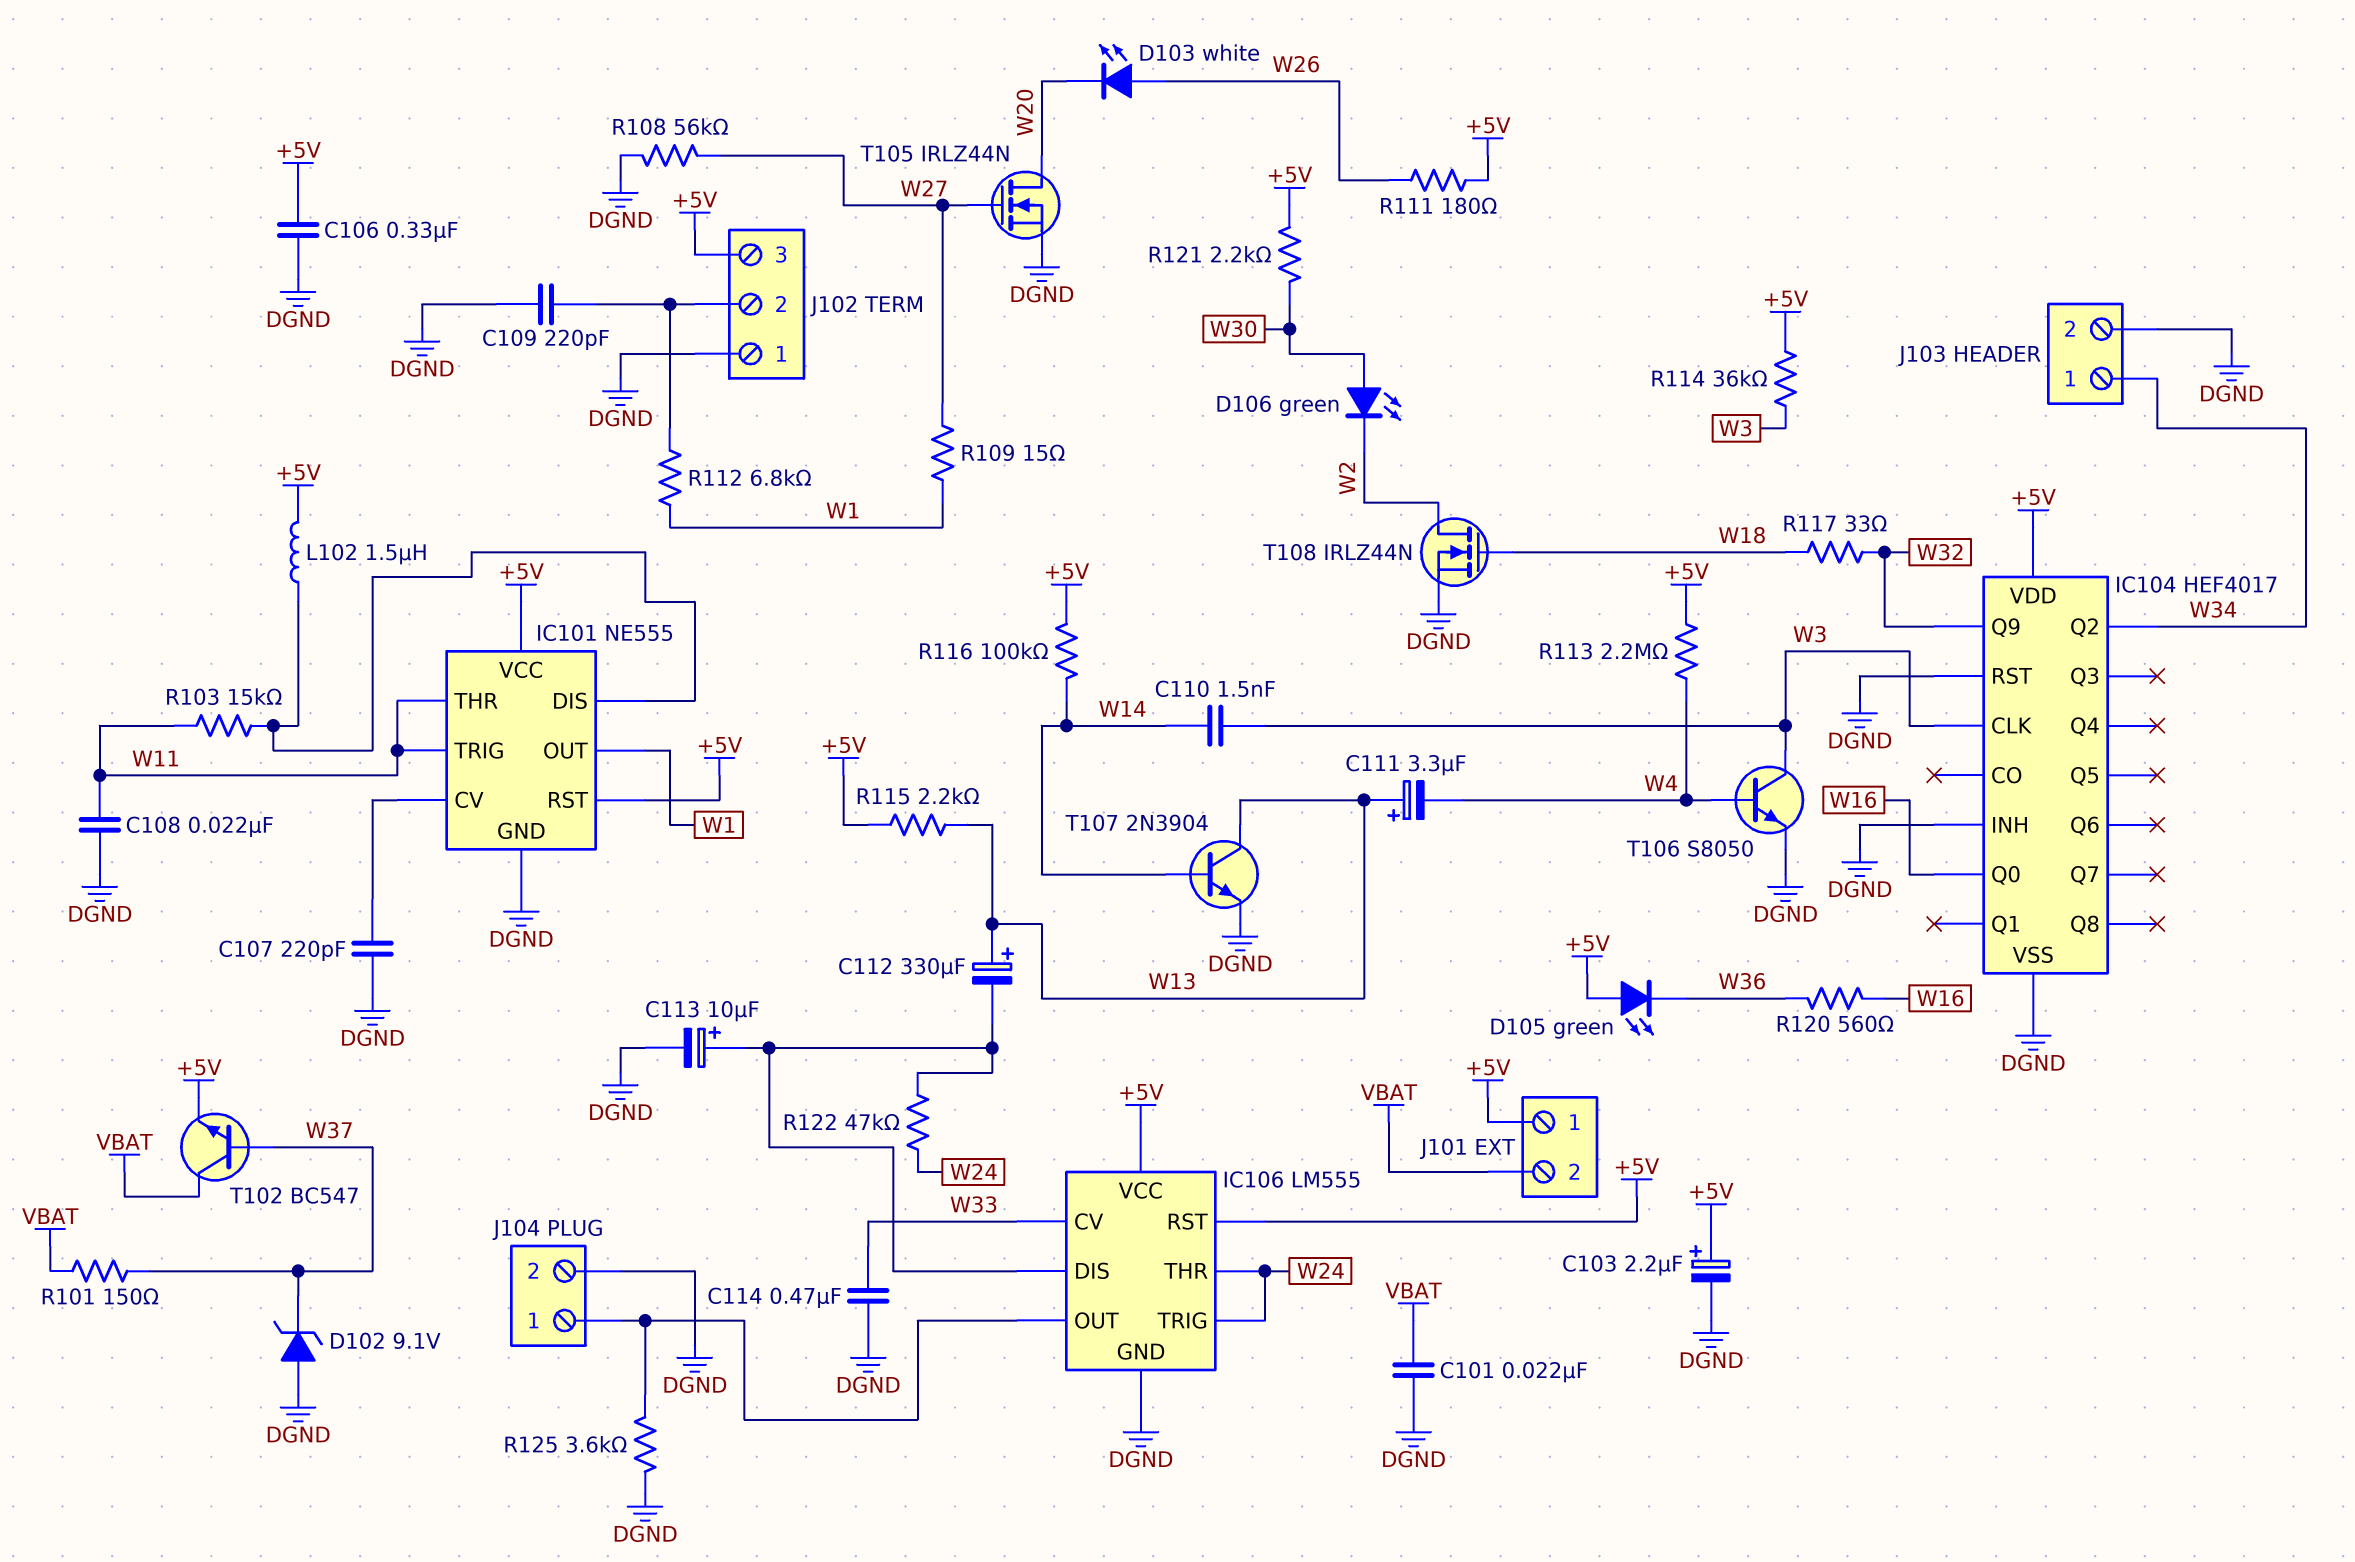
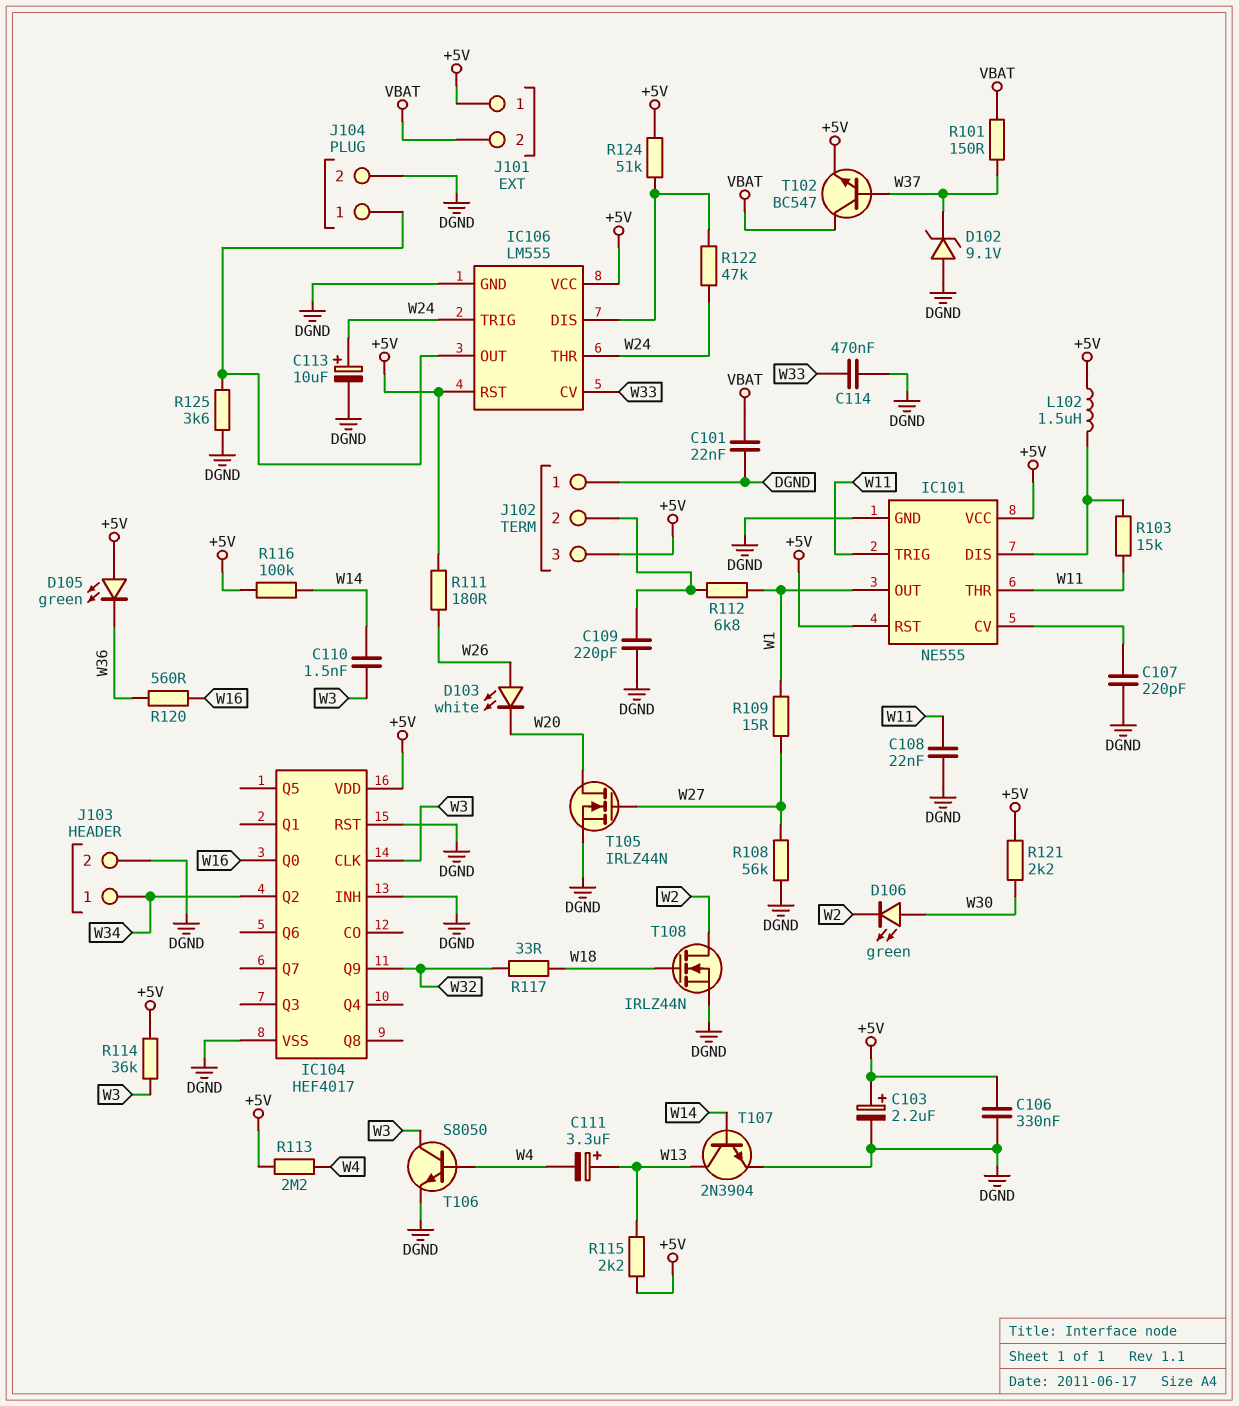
C112: 330uF (plus W13, minus IC106/DIS) -> none
C113: 10uF (plus IC106/DIS, minus DGND) -> 10uF (plus W24, minus DGND)
R124: none -> 51k (+5V, IC106/DIS)

